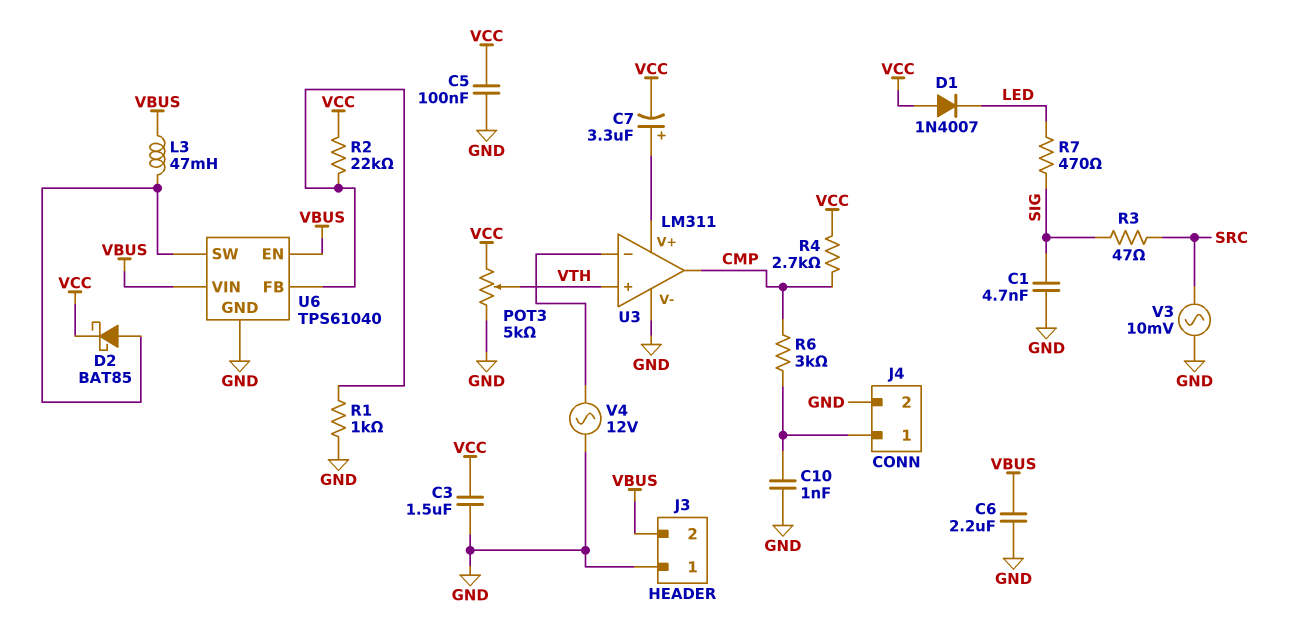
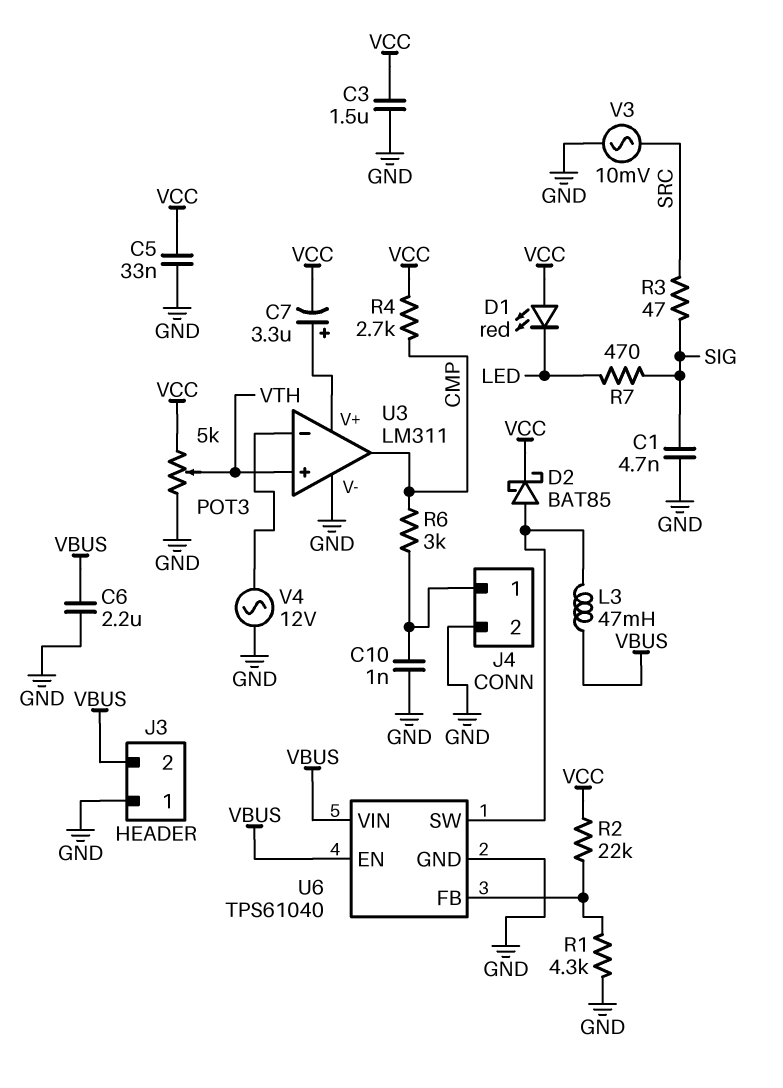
C5: 100nF (GND, VCC) -> 33nF (GND, VCC)
D1: diode 1N4007 (A VCC, K LED) -> LED red (A VCC, K LED)
R1: 1k (GND, U6/FB) -> 4.3k (GND, U6/FB)

